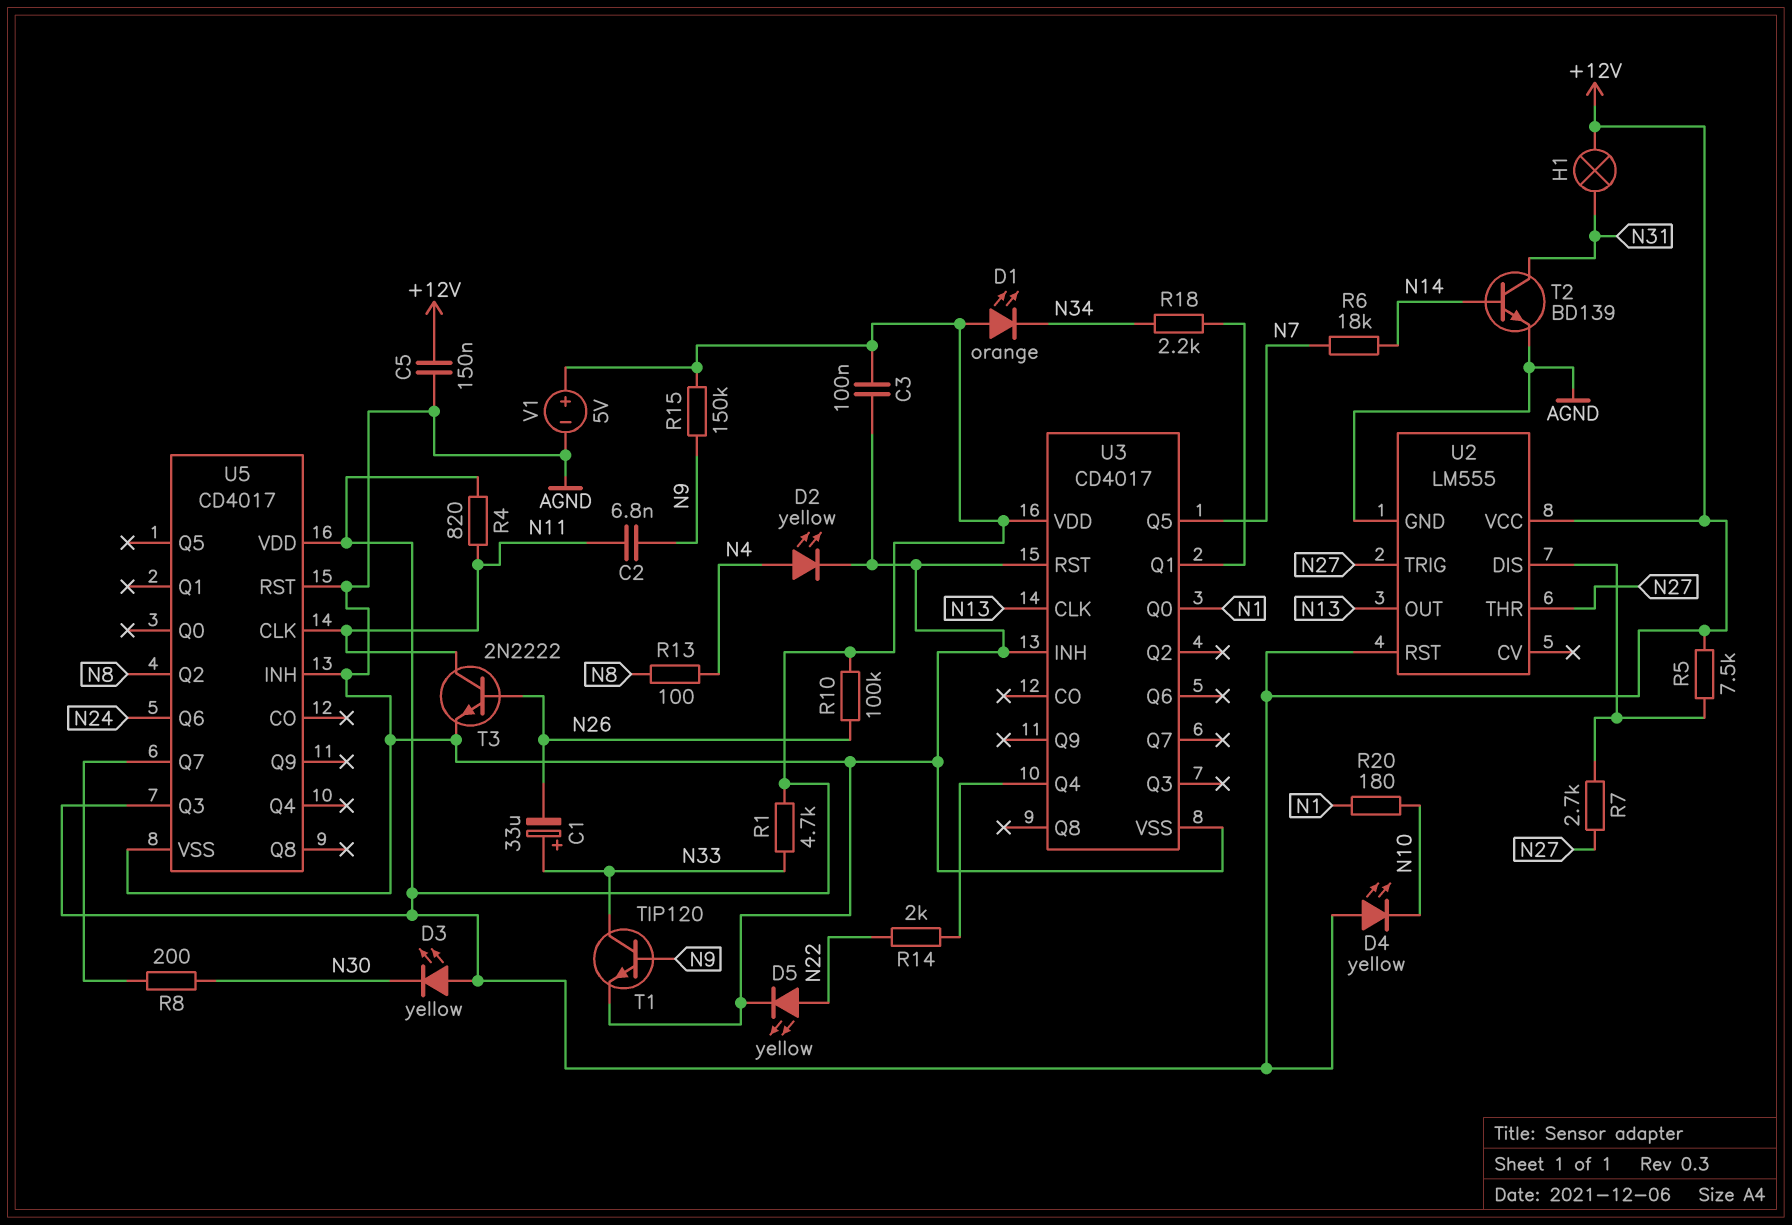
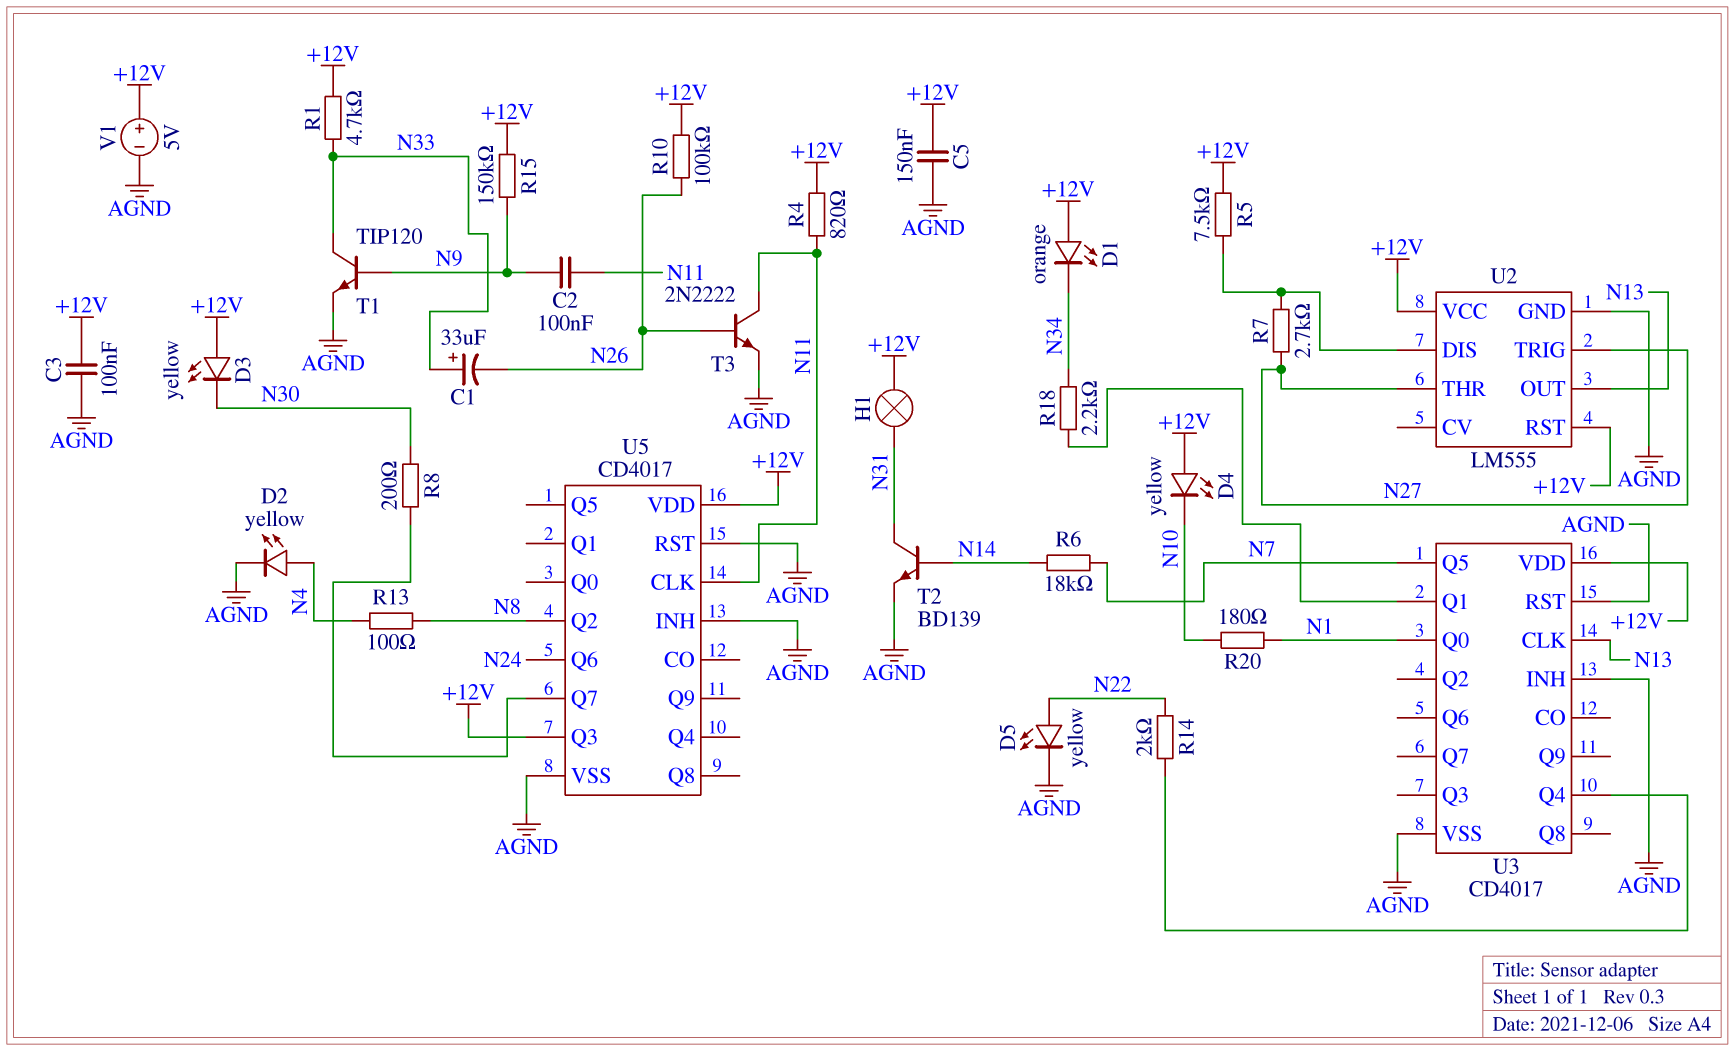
C2: 6.8nF (N9, N11) -> 100nF (N9, N11)

